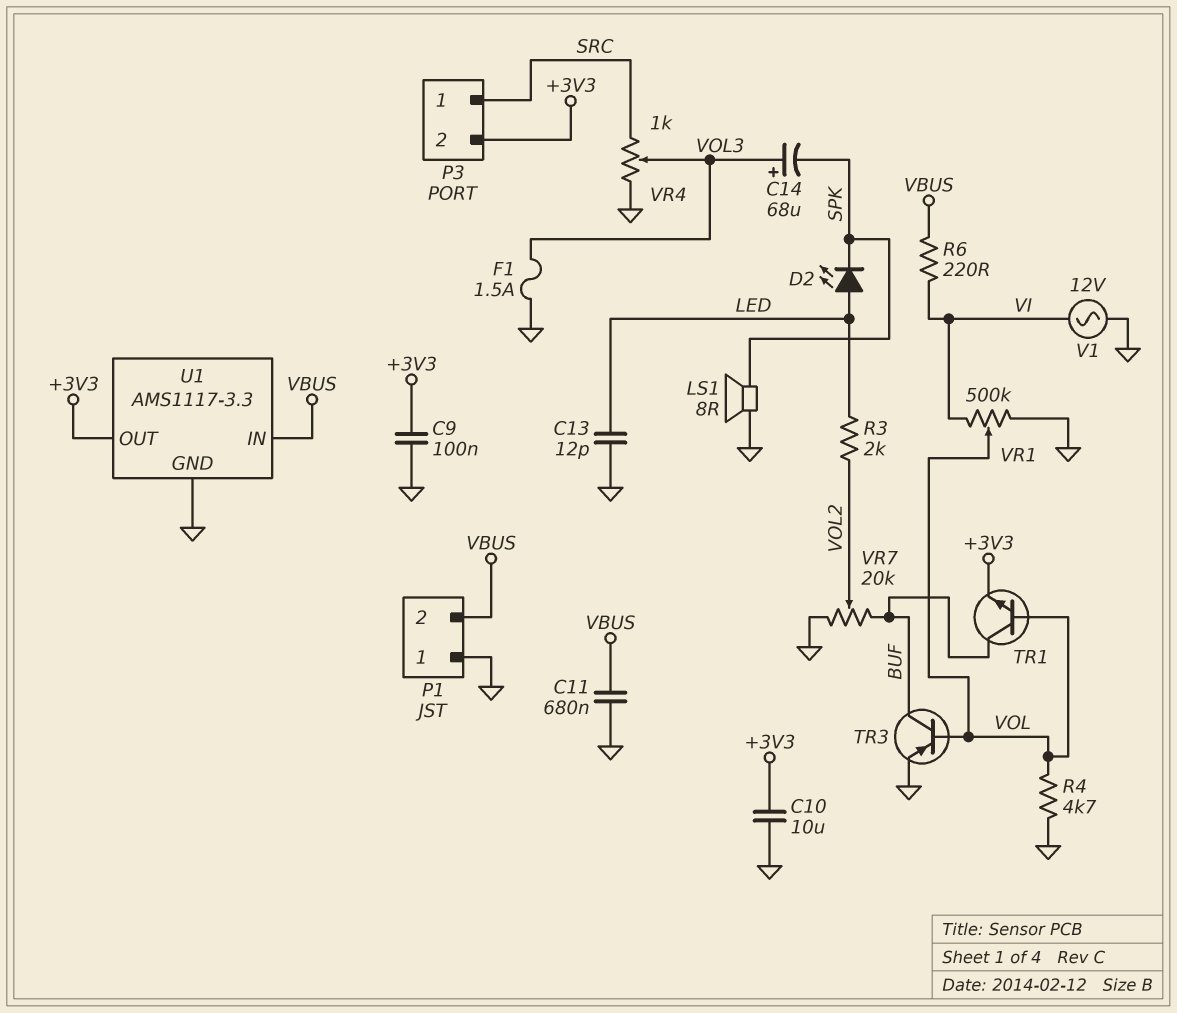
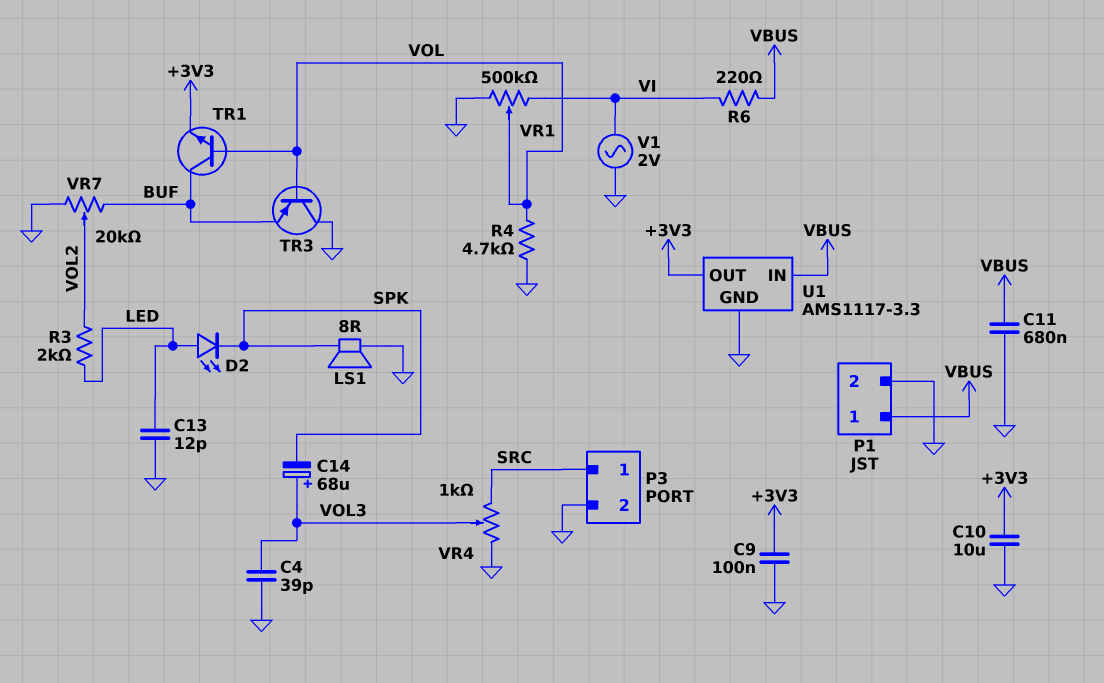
C4: none -> 39pF (GND, VOL3)
F1: 1.5A (GND, VOL3) -> none
P1 pin 1: GND -> VBUS
P1 pin 2: VBUS -> GND
P3 pin 2: +3V3 -> GND
TR3: PNP (B VOL, C BUF, E GND) -> PNP (B VOL, C GND, E BUF)
V1: AC 12V (GND, VI) -> AC 2V (GND, VI)

